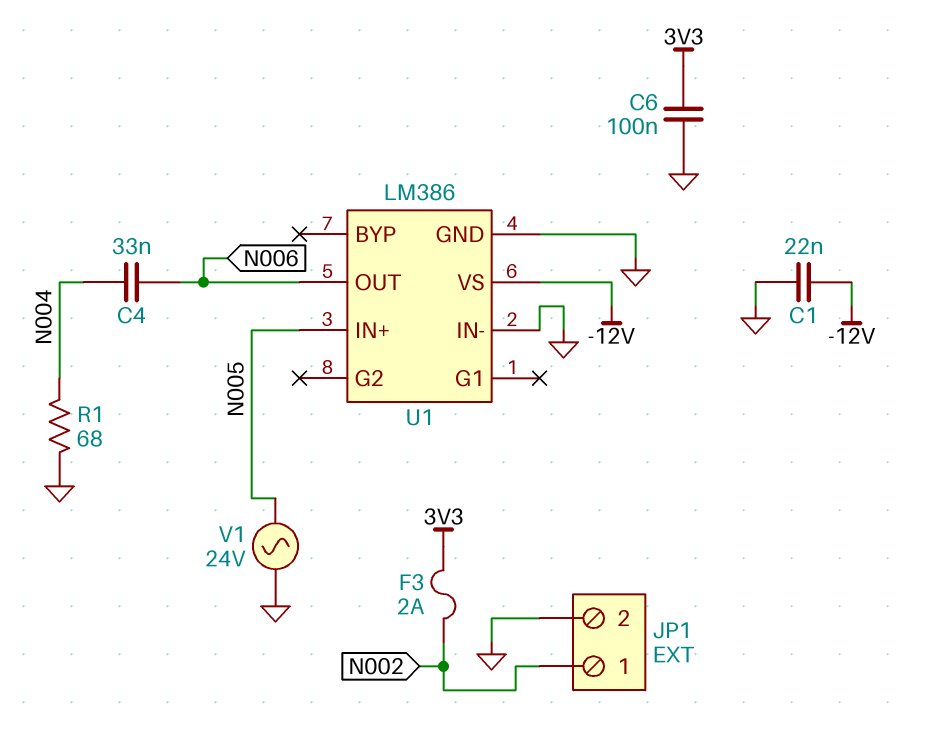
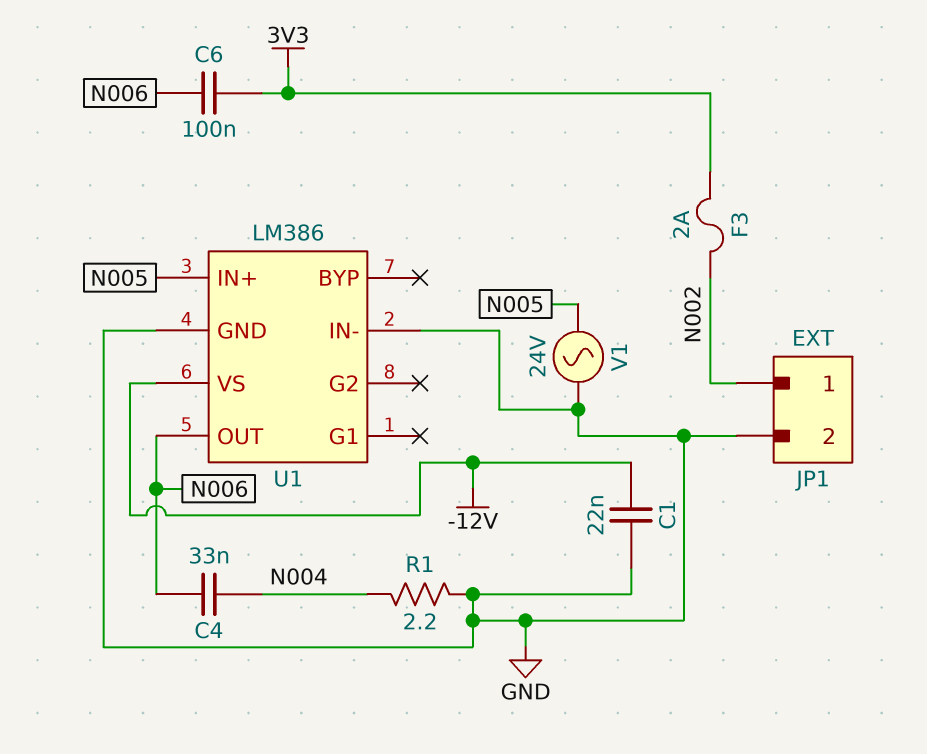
C6: 100nF (3V3, GND) -> 100nF (3V3, N006)
R1: 68 (GND, N004) -> 2.2 (GND, N004)

